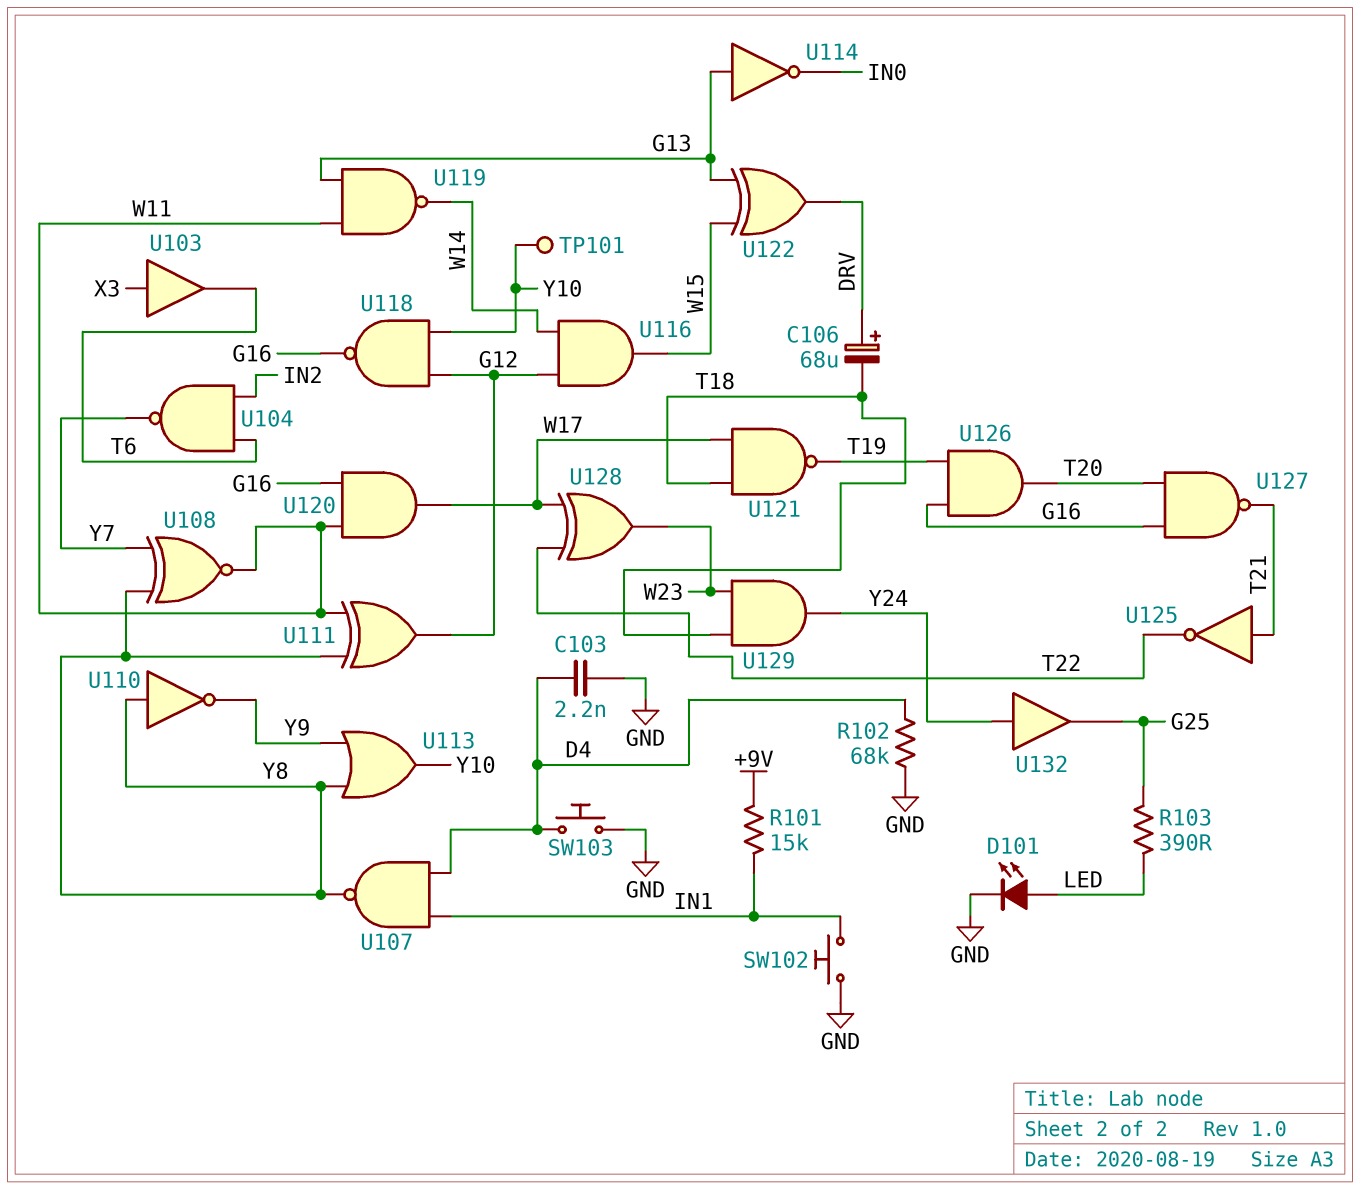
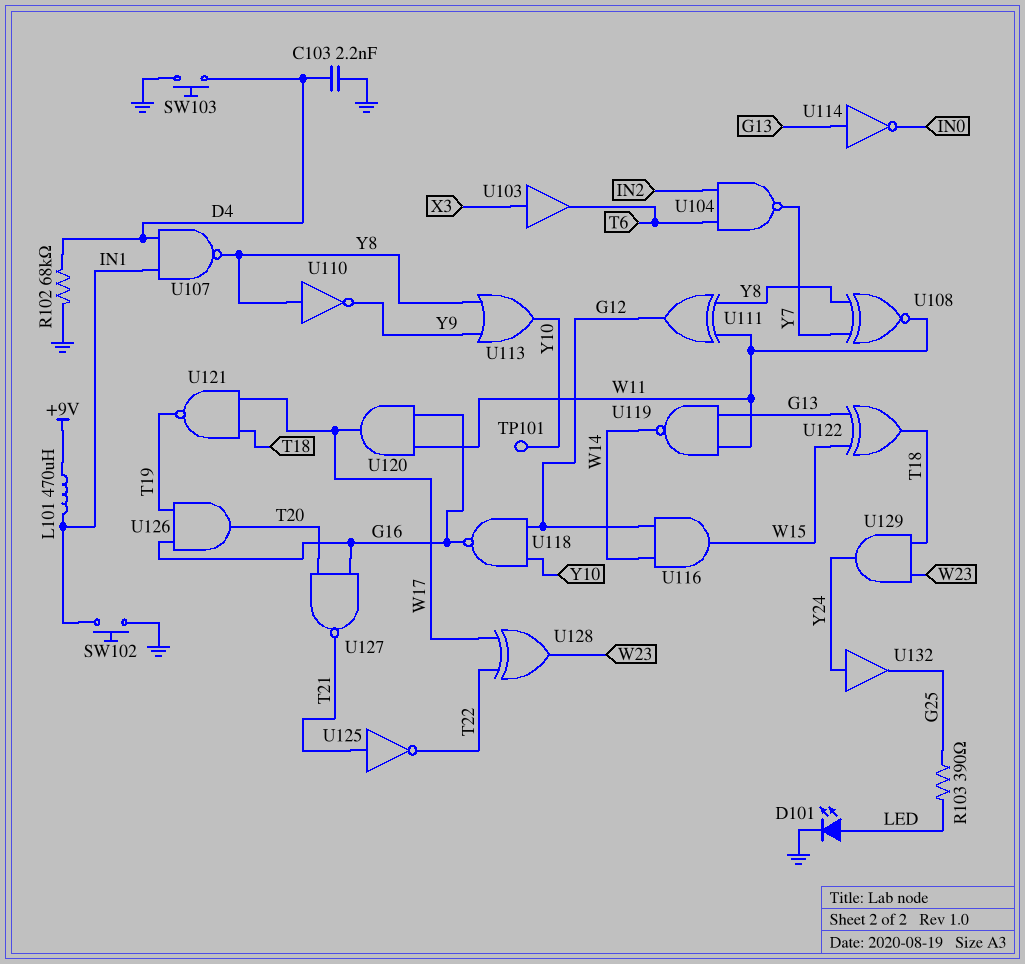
C106: 68uF (plus DRV, minus T18) -> none
L101: none -> 470uH (+9V, IN1)
R101: 15k (+9V, IN1) -> none
U122: XOR (in G13, in W15, out DRV) -> XOR (in G13, in W15, out T18)

